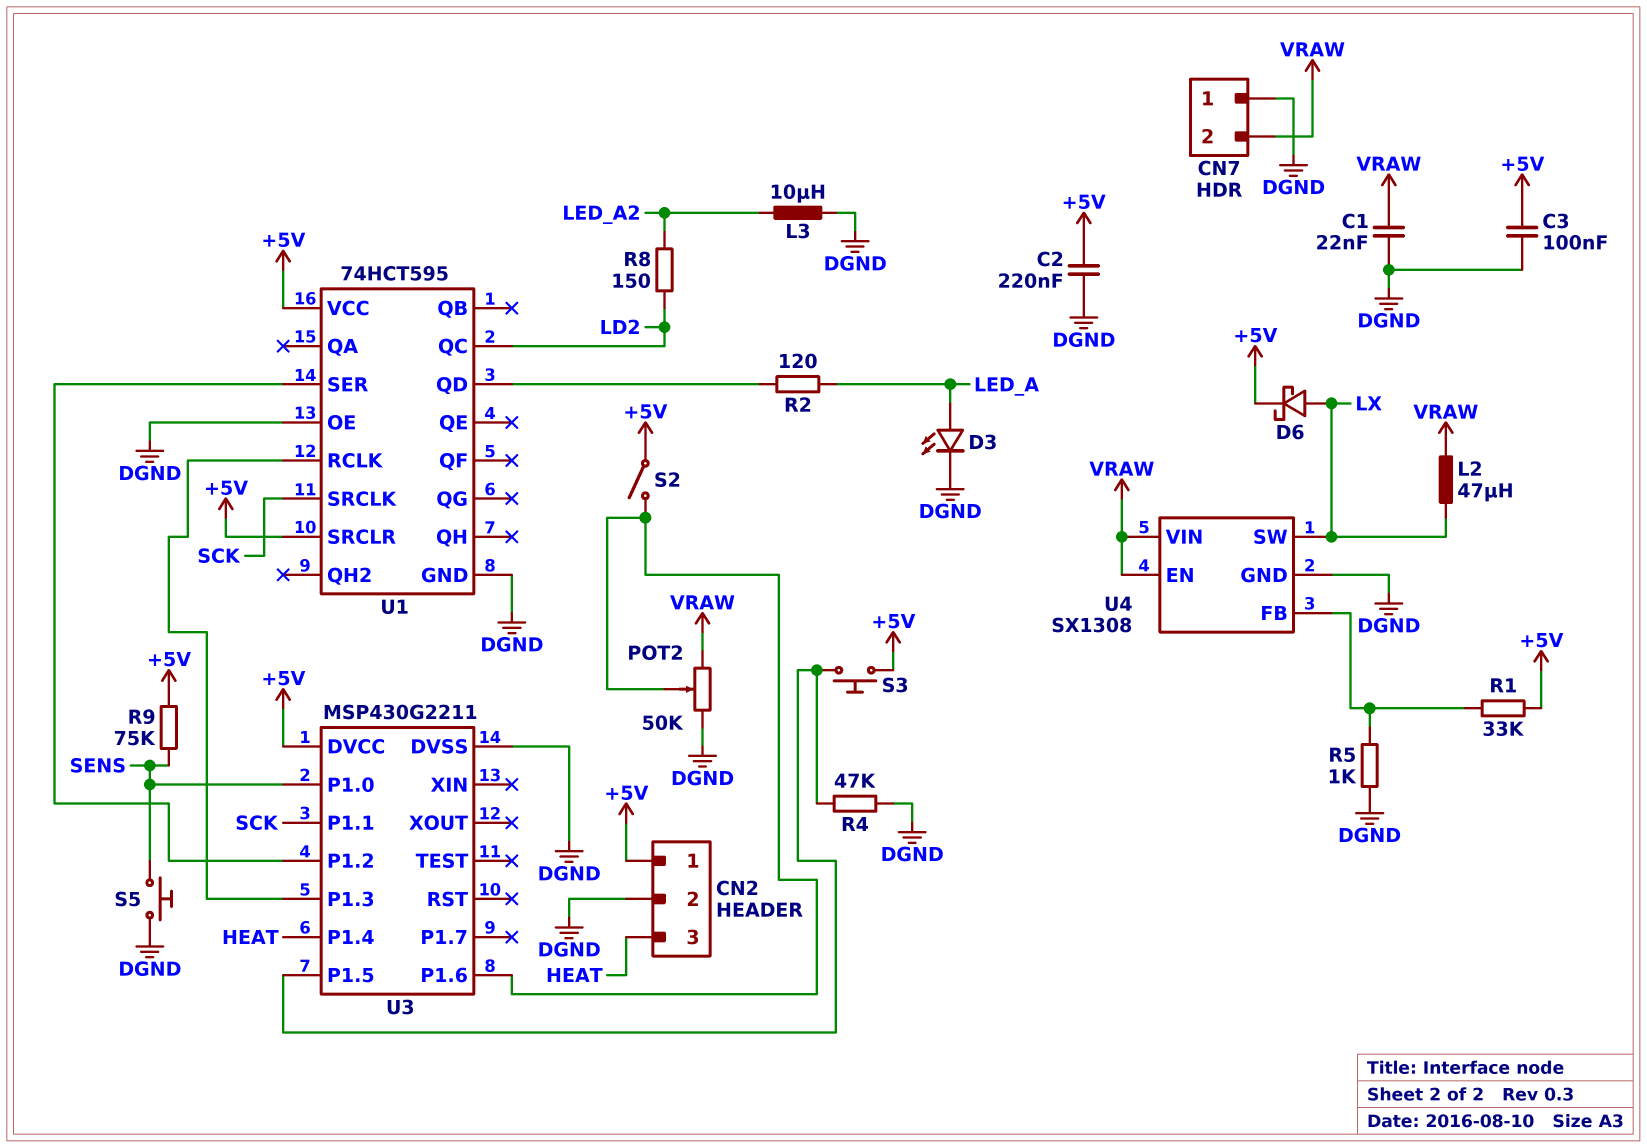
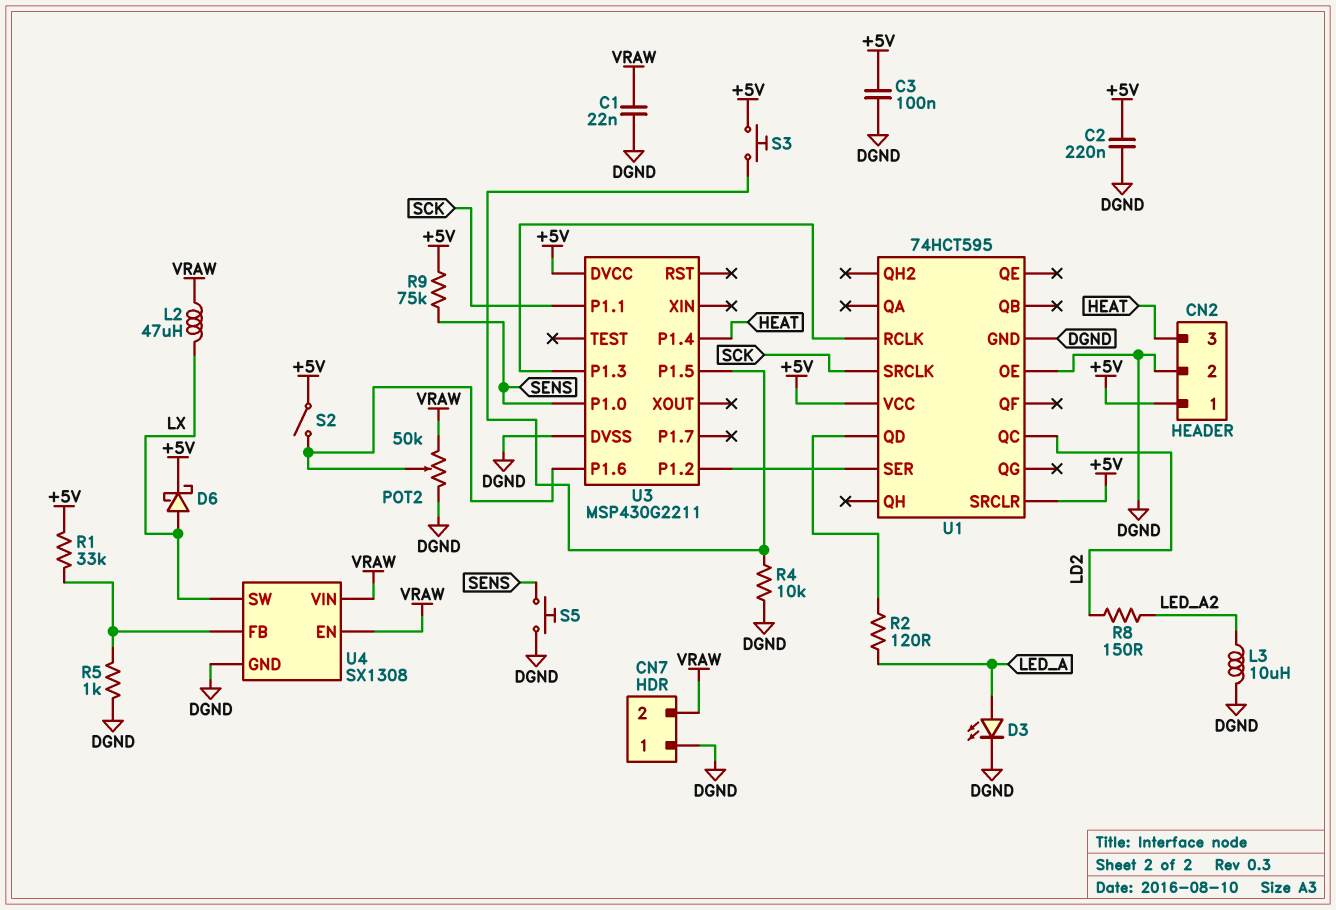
R4: 47k (DGND, U3/P1.5) -> 10k (DGND, U3/P1.5)

